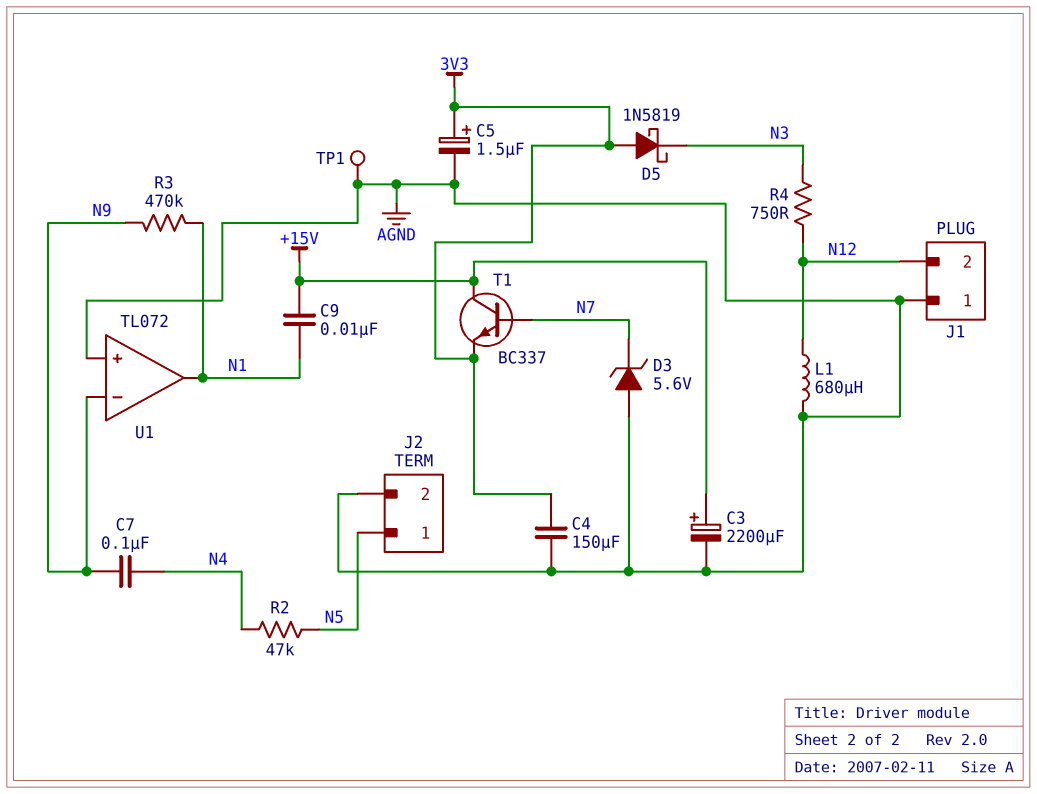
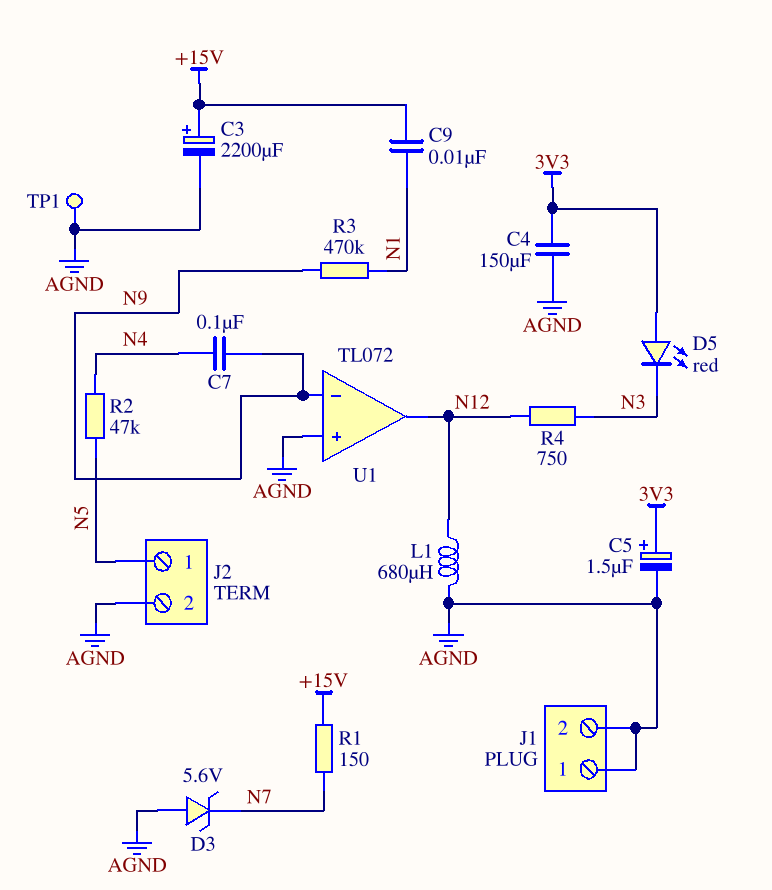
D5: schottky 1N5819 (A 3V3, K N3) -> LED red (A 3V3, K N3)
J1 pin 2: N12 -> AGND
R1: none -> 150 (+15V, N7)
T1: NPN BC337 (B N7, C +15V, E 3V3) -> none
U1 pin out: N1 -> N12

